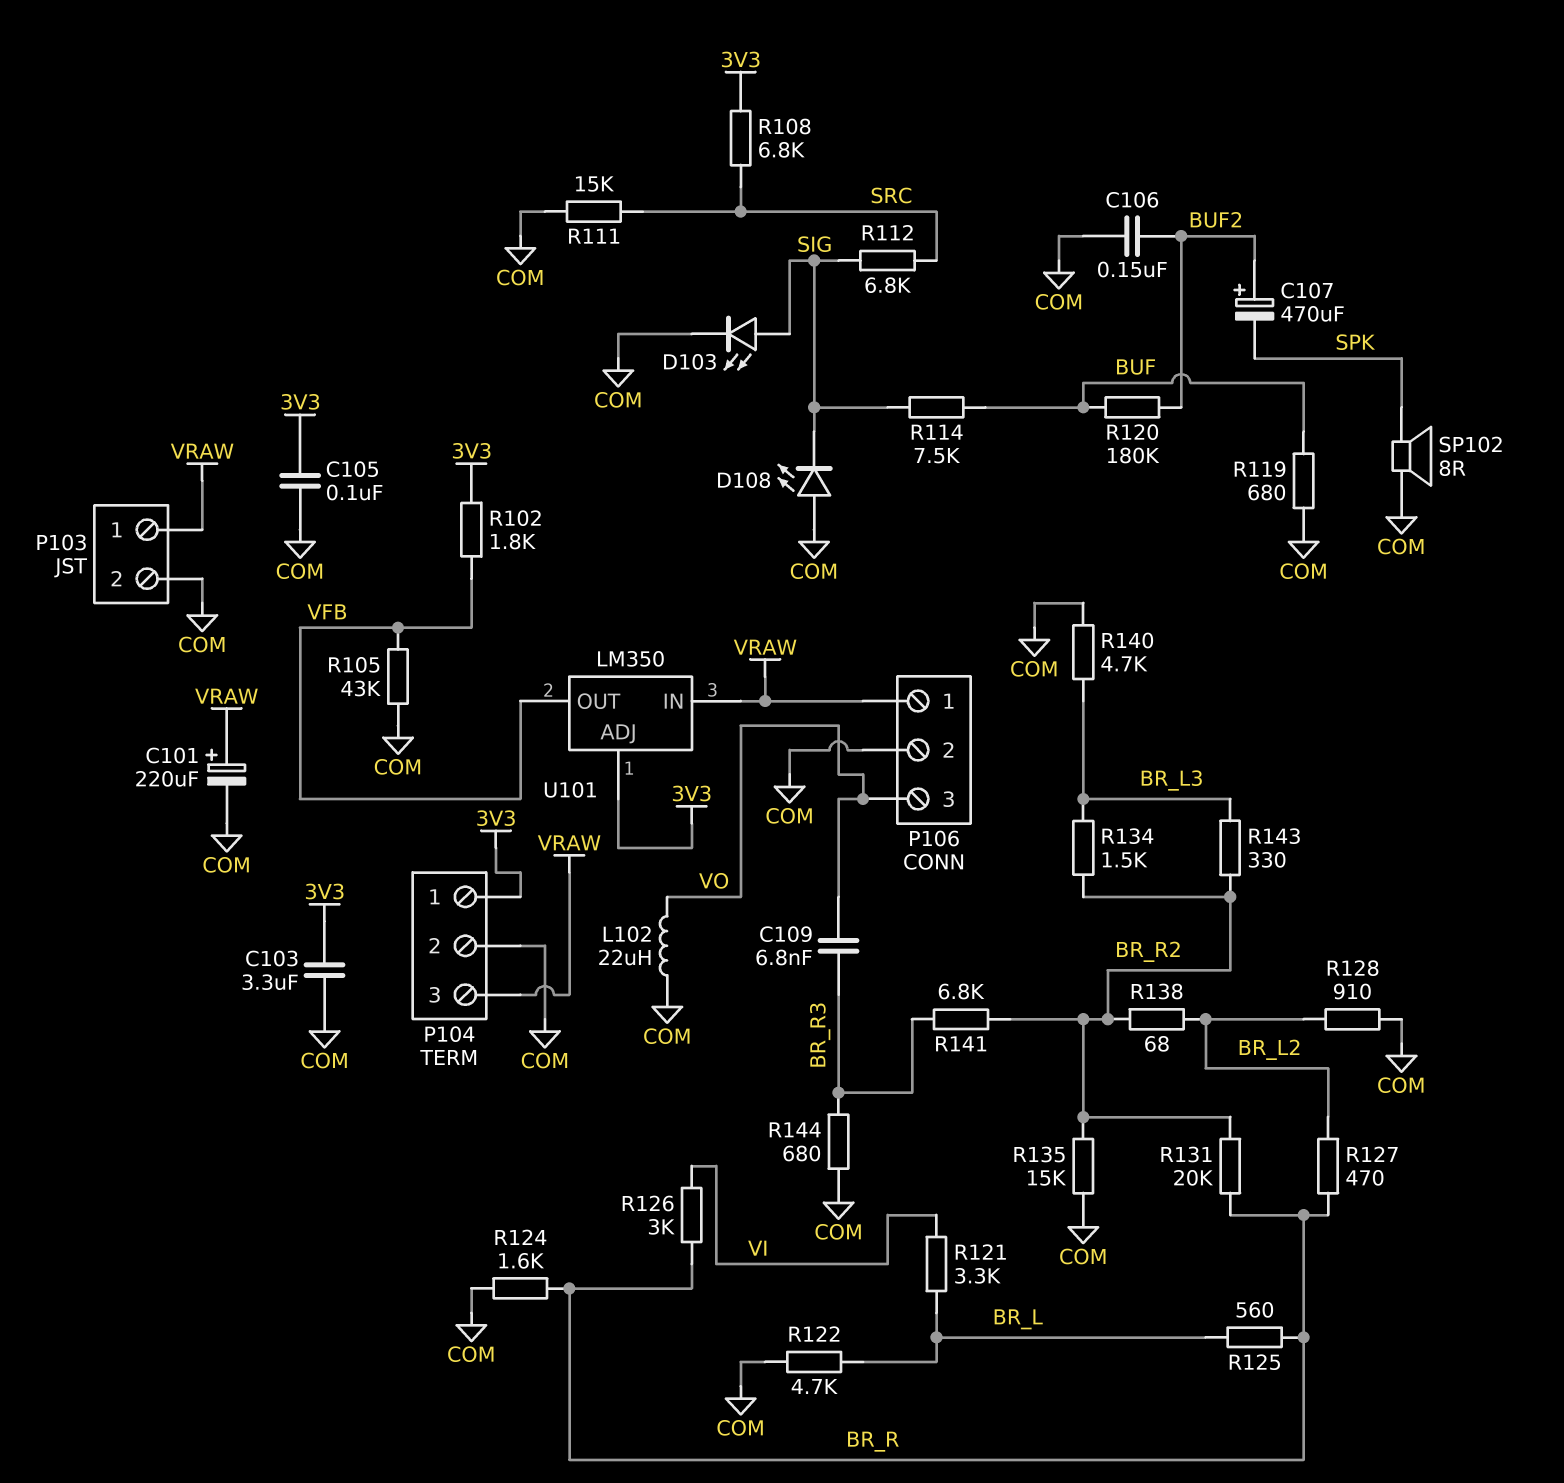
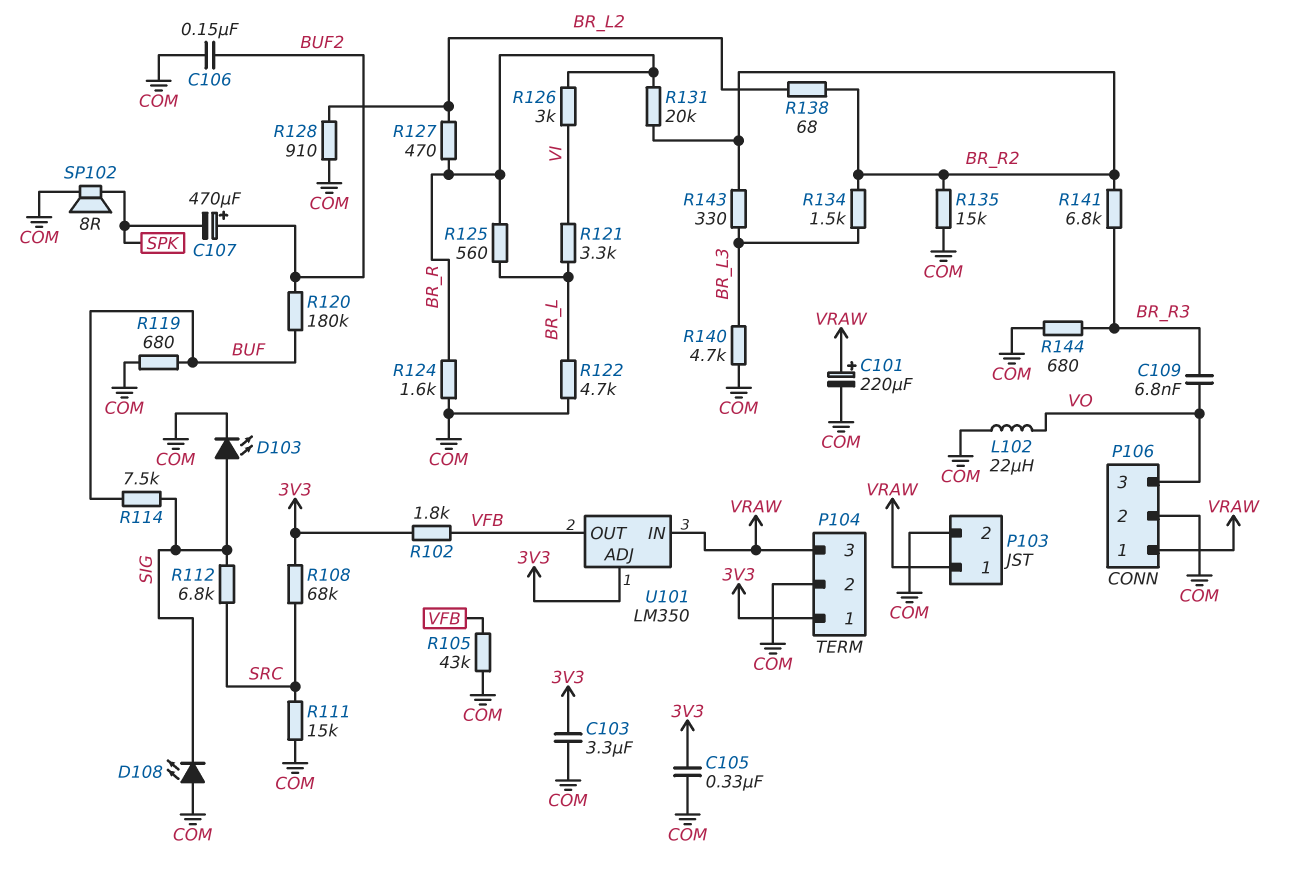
C105: 100nF (3V3, COM) -> 330nF (3V3, COM)
R108: 6.8k (3V3, SRC) -> 68k (3V3, SRC)

